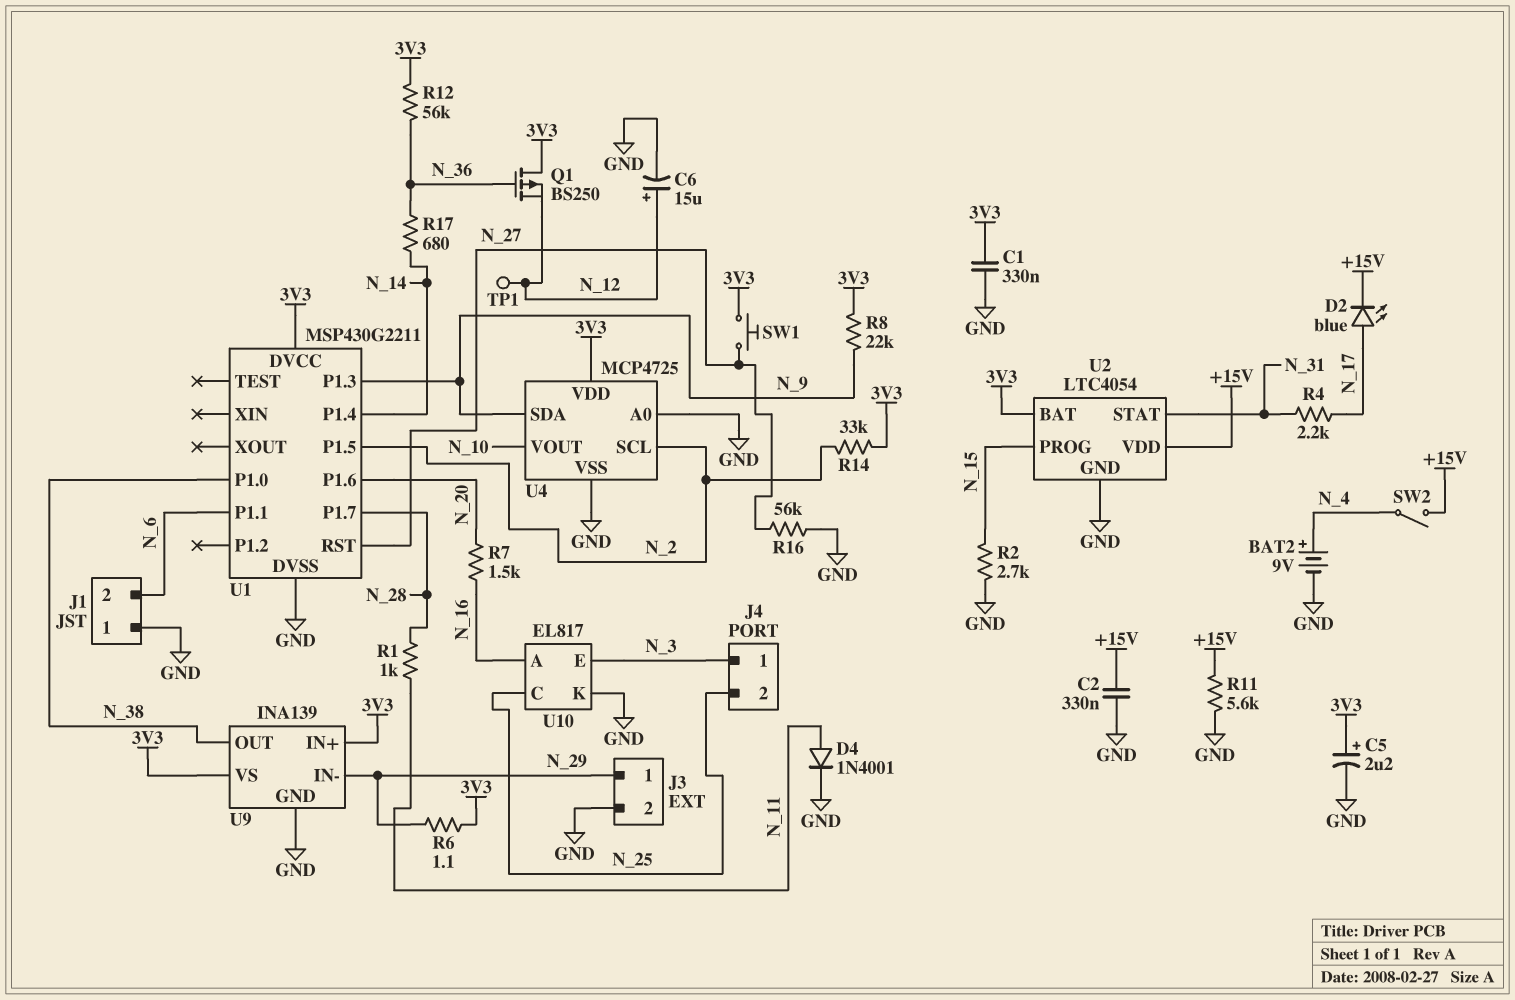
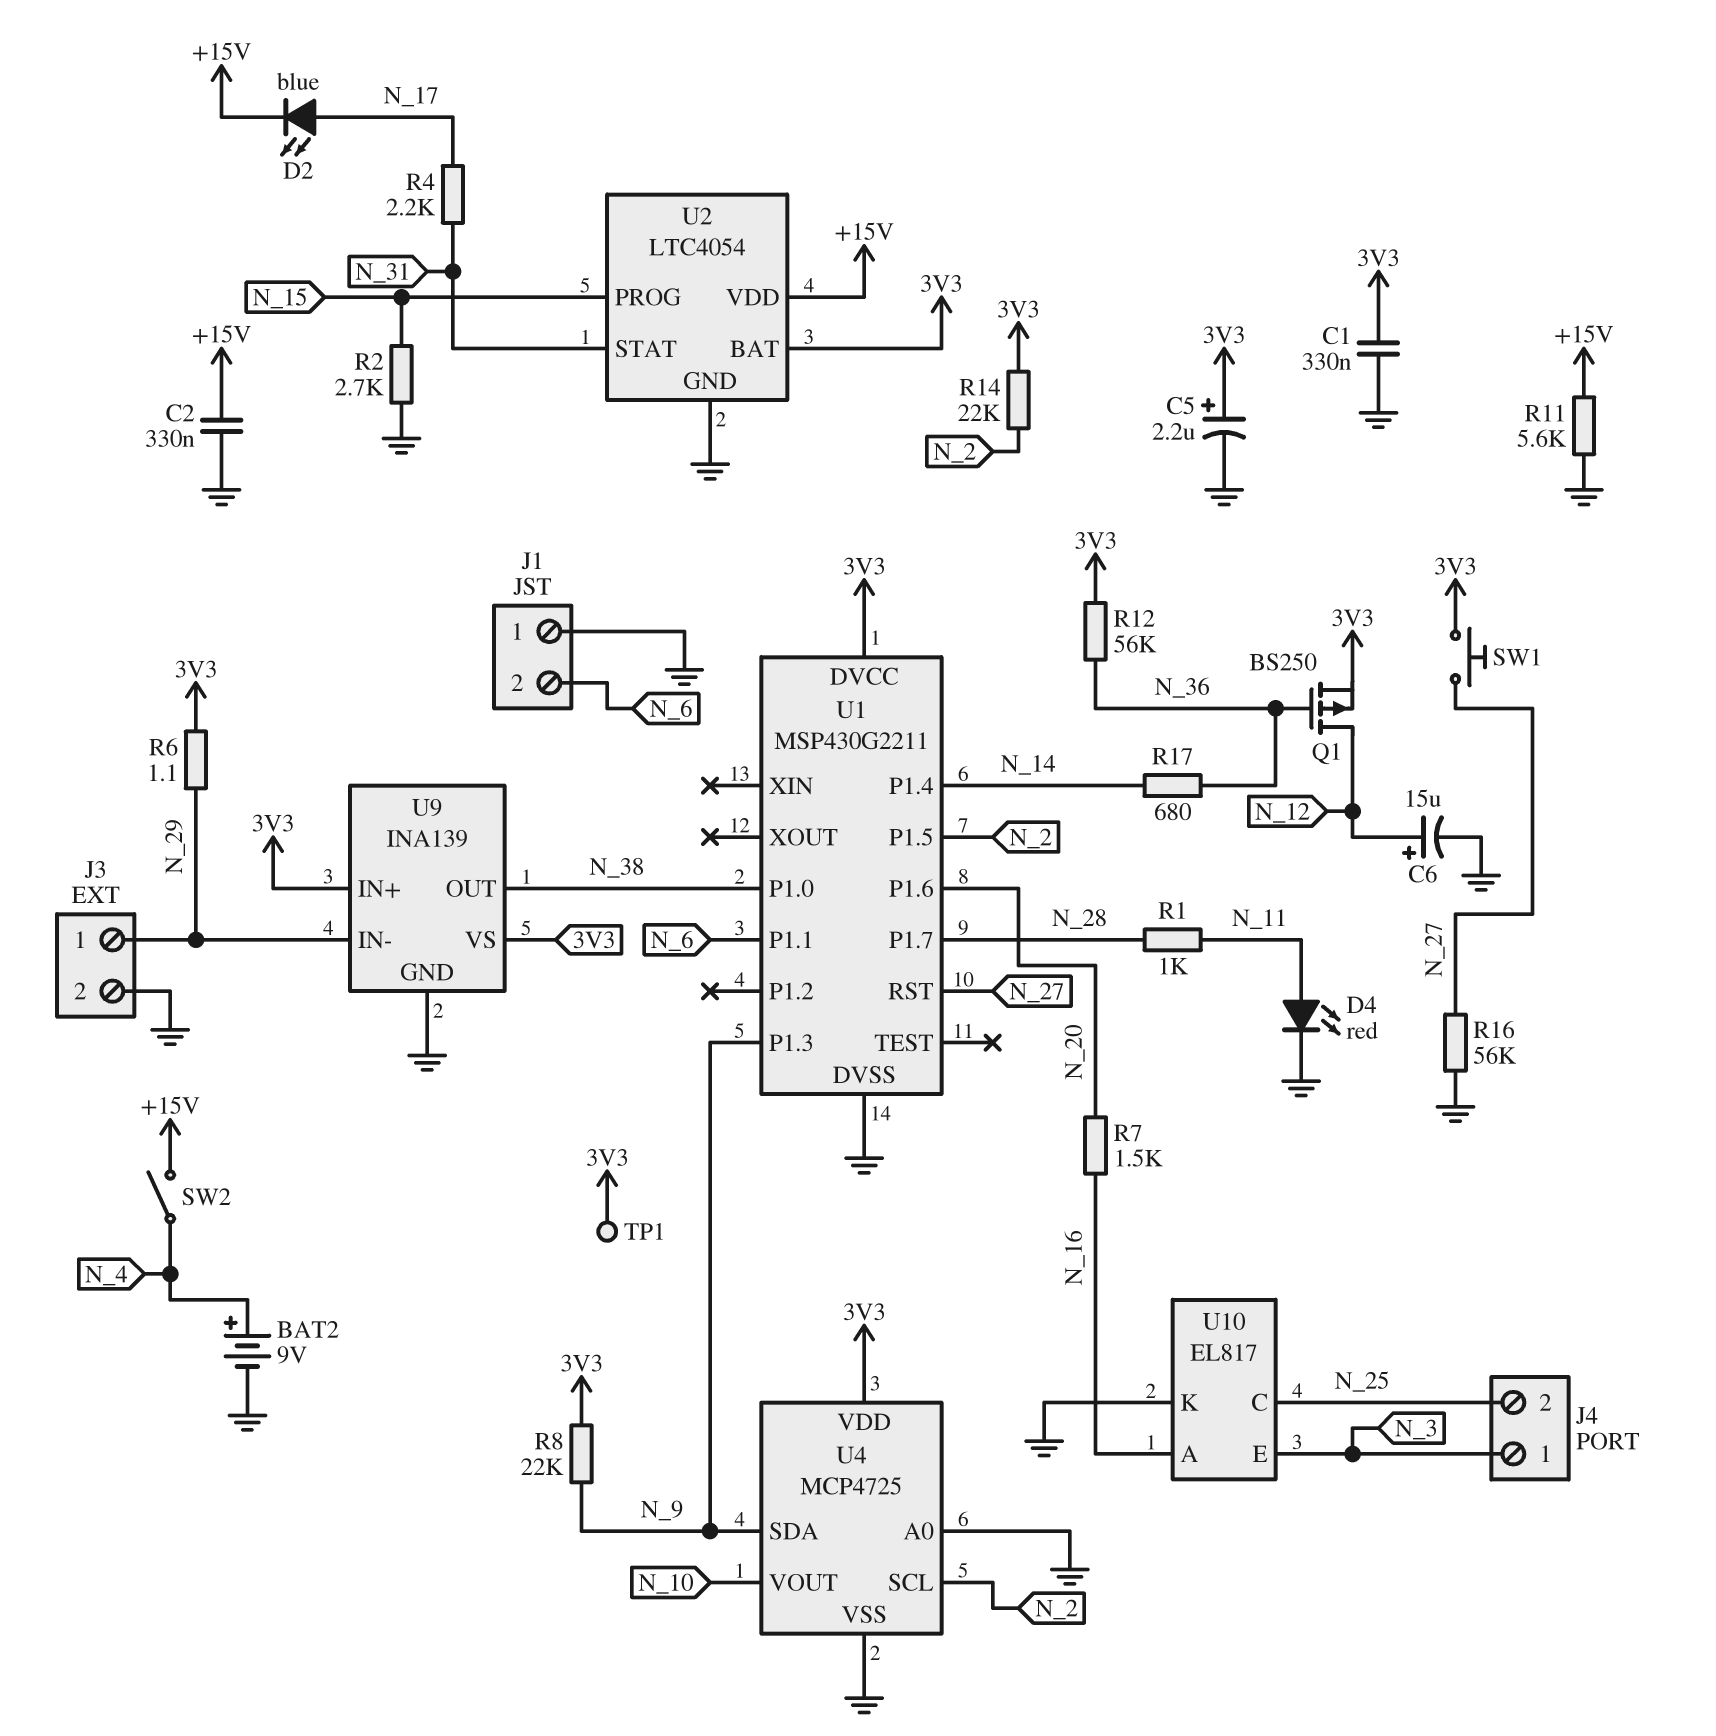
D4: diode 1N4001 (A N_11, K GND) -> LED red (A N_11, K GND)
Q1: PMOS BS250 (G N_36, D 3V3, S N_12) -> PMOS BS250 (G N_36, D N_12, S 3V3)
R14: 33k (3V3, N_2) -> 22k (3V3, N_2)
TP1: test point (N_12) -> test point (3V3)

